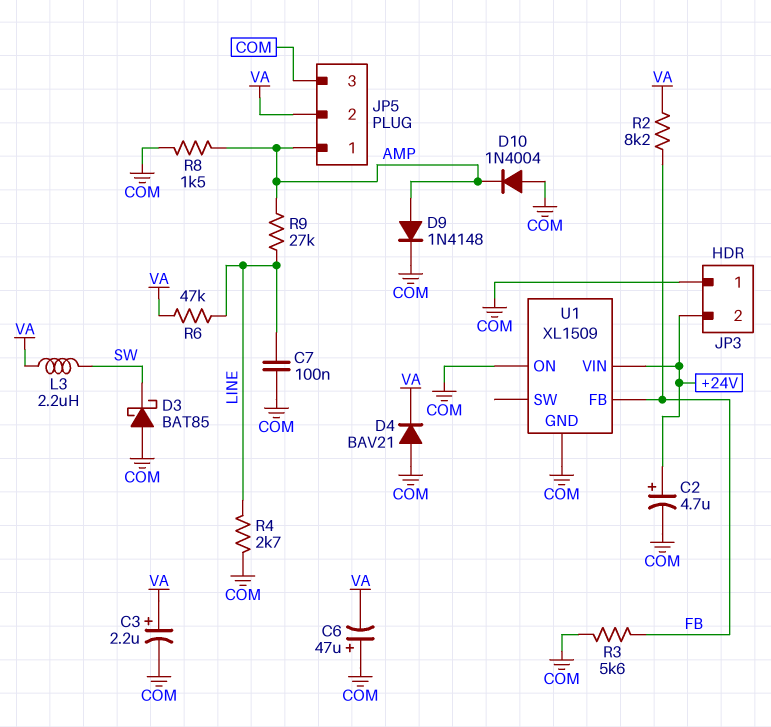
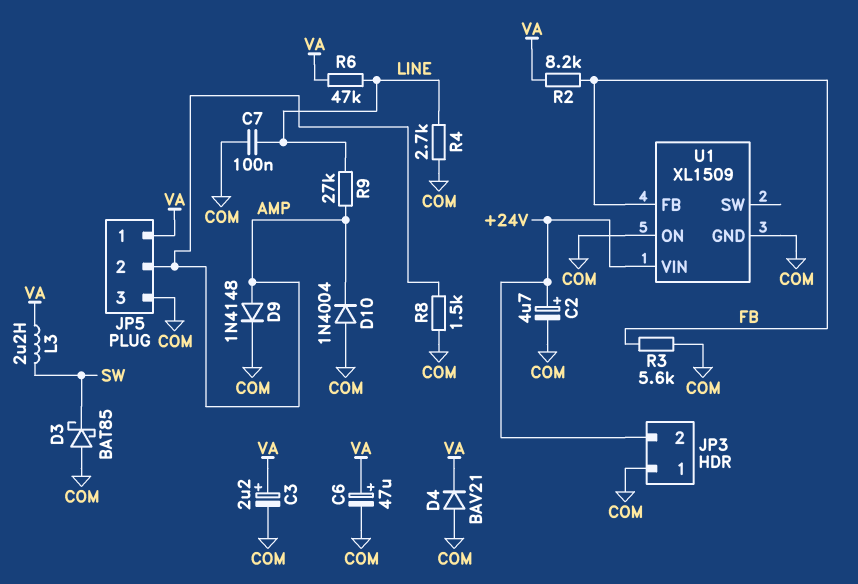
C6: 47uF (plus COM, minus VA) -> 47uF (plus VA, minus COM)
JP5 pin 1: AMP -> VA
JP5 pin 2: VA -> AMP

